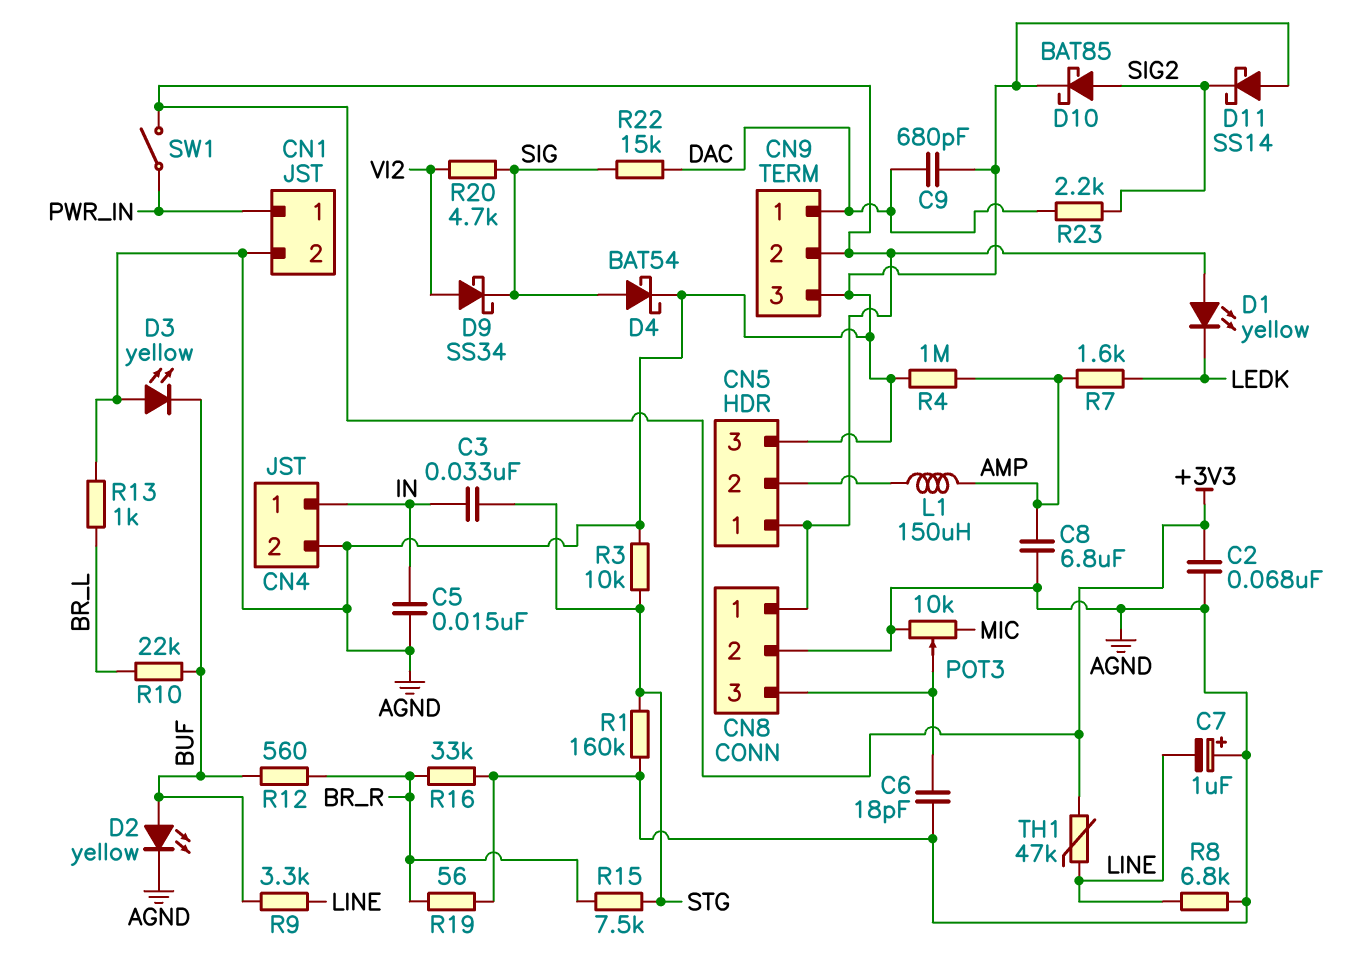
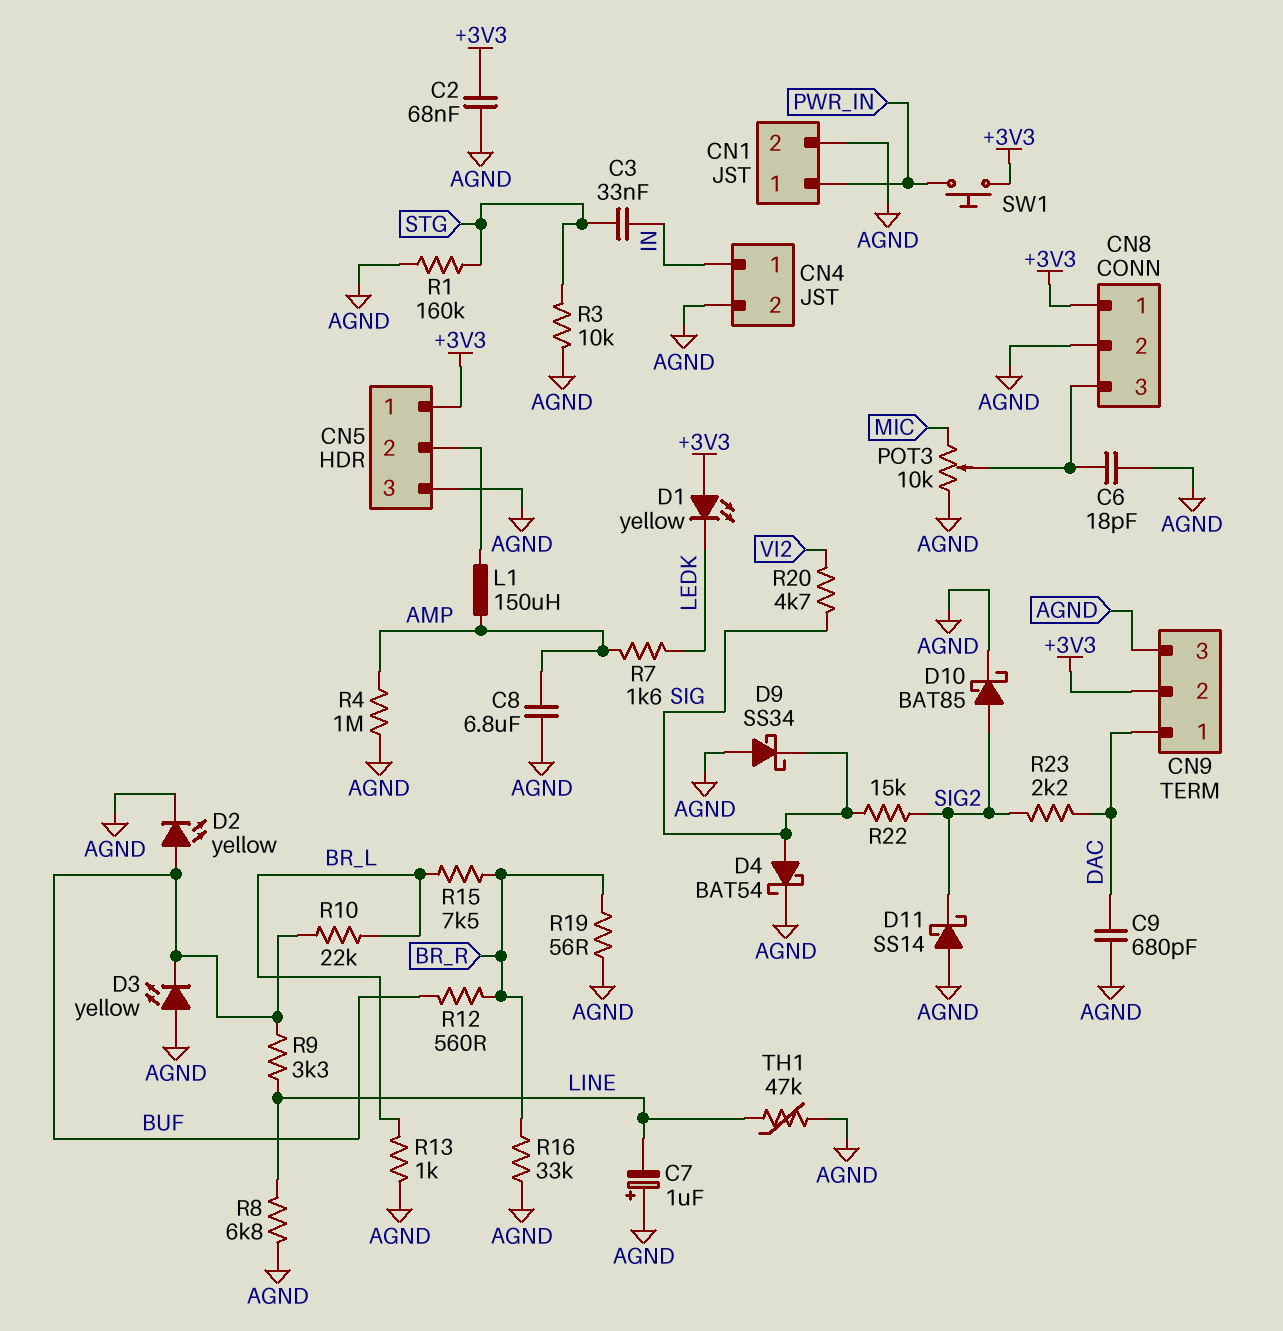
C5: 15nF (AGND, IN) -> none
D9: schottky SS34 (A VI2, K SIG) -> schottky SS34 (A AGND, K SIG)
R15: 7.5k (BR_R, STG) -> 7.5k (BR_L, BR_R)
R22: 15k (DAC, SIG) -> 15k (SIG, SIG2)
SW1: switch (+3V3, PWR_IN) -> button (+3V3, PWR_IN)
TH1: 47k (+3V3, LINE) -> 47k (AGND, LINE)

